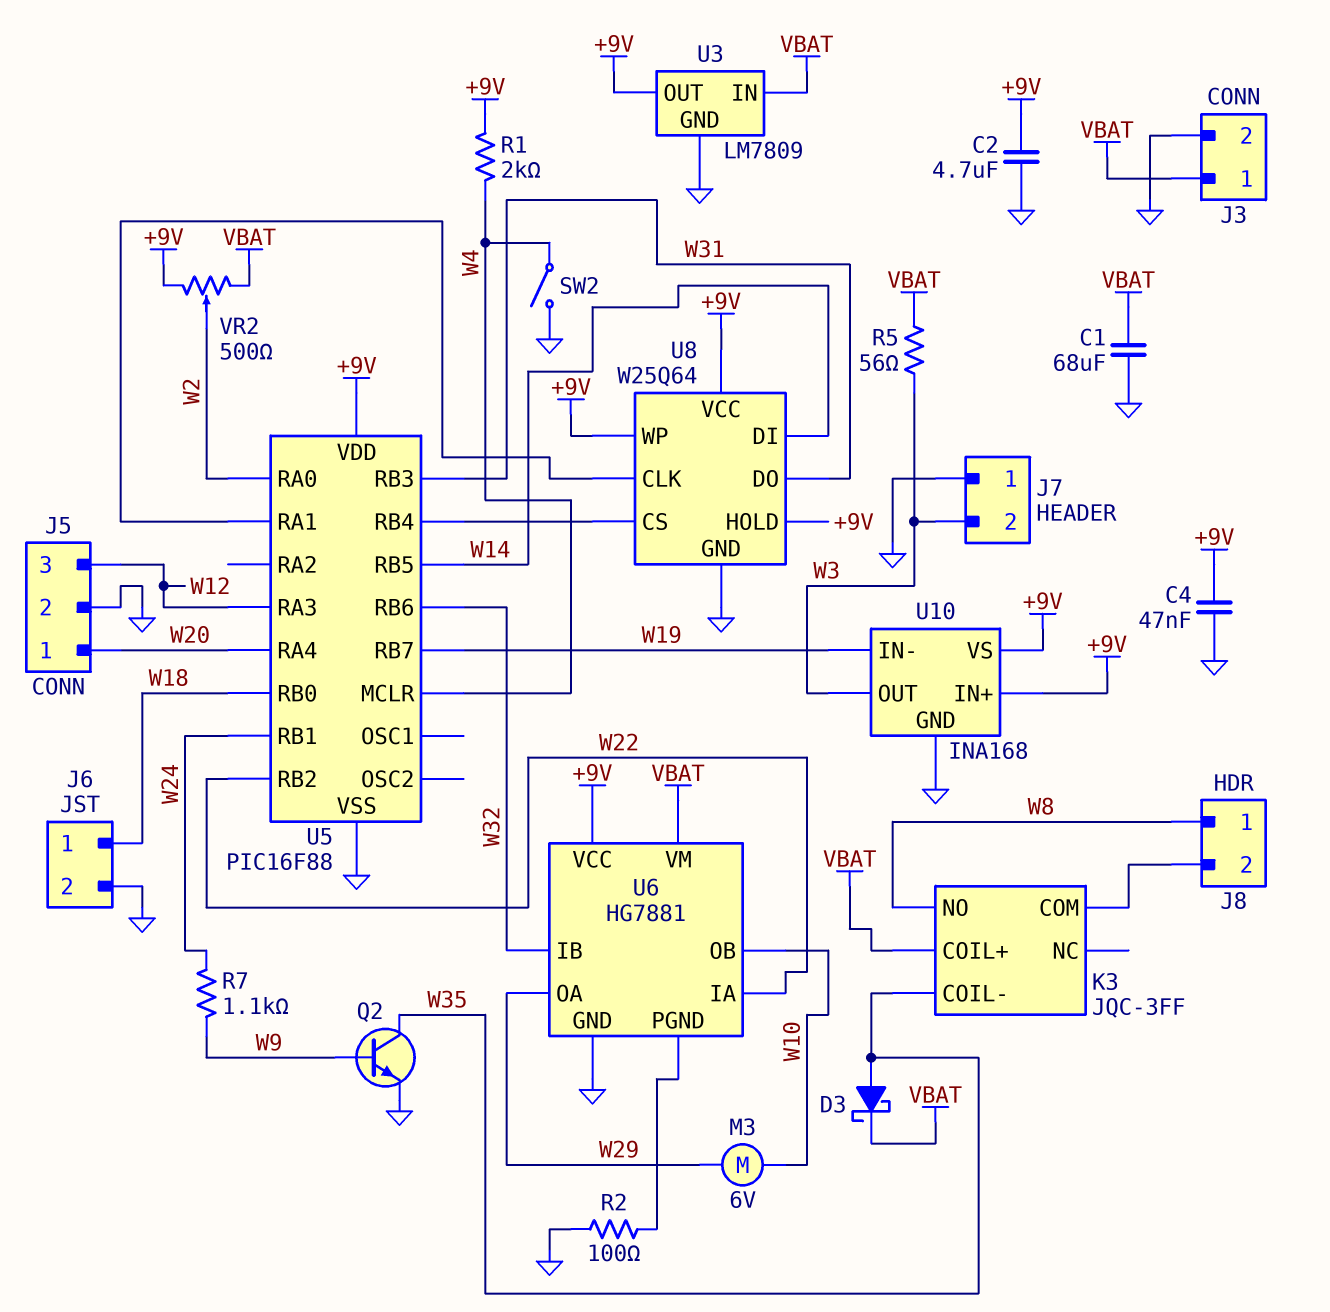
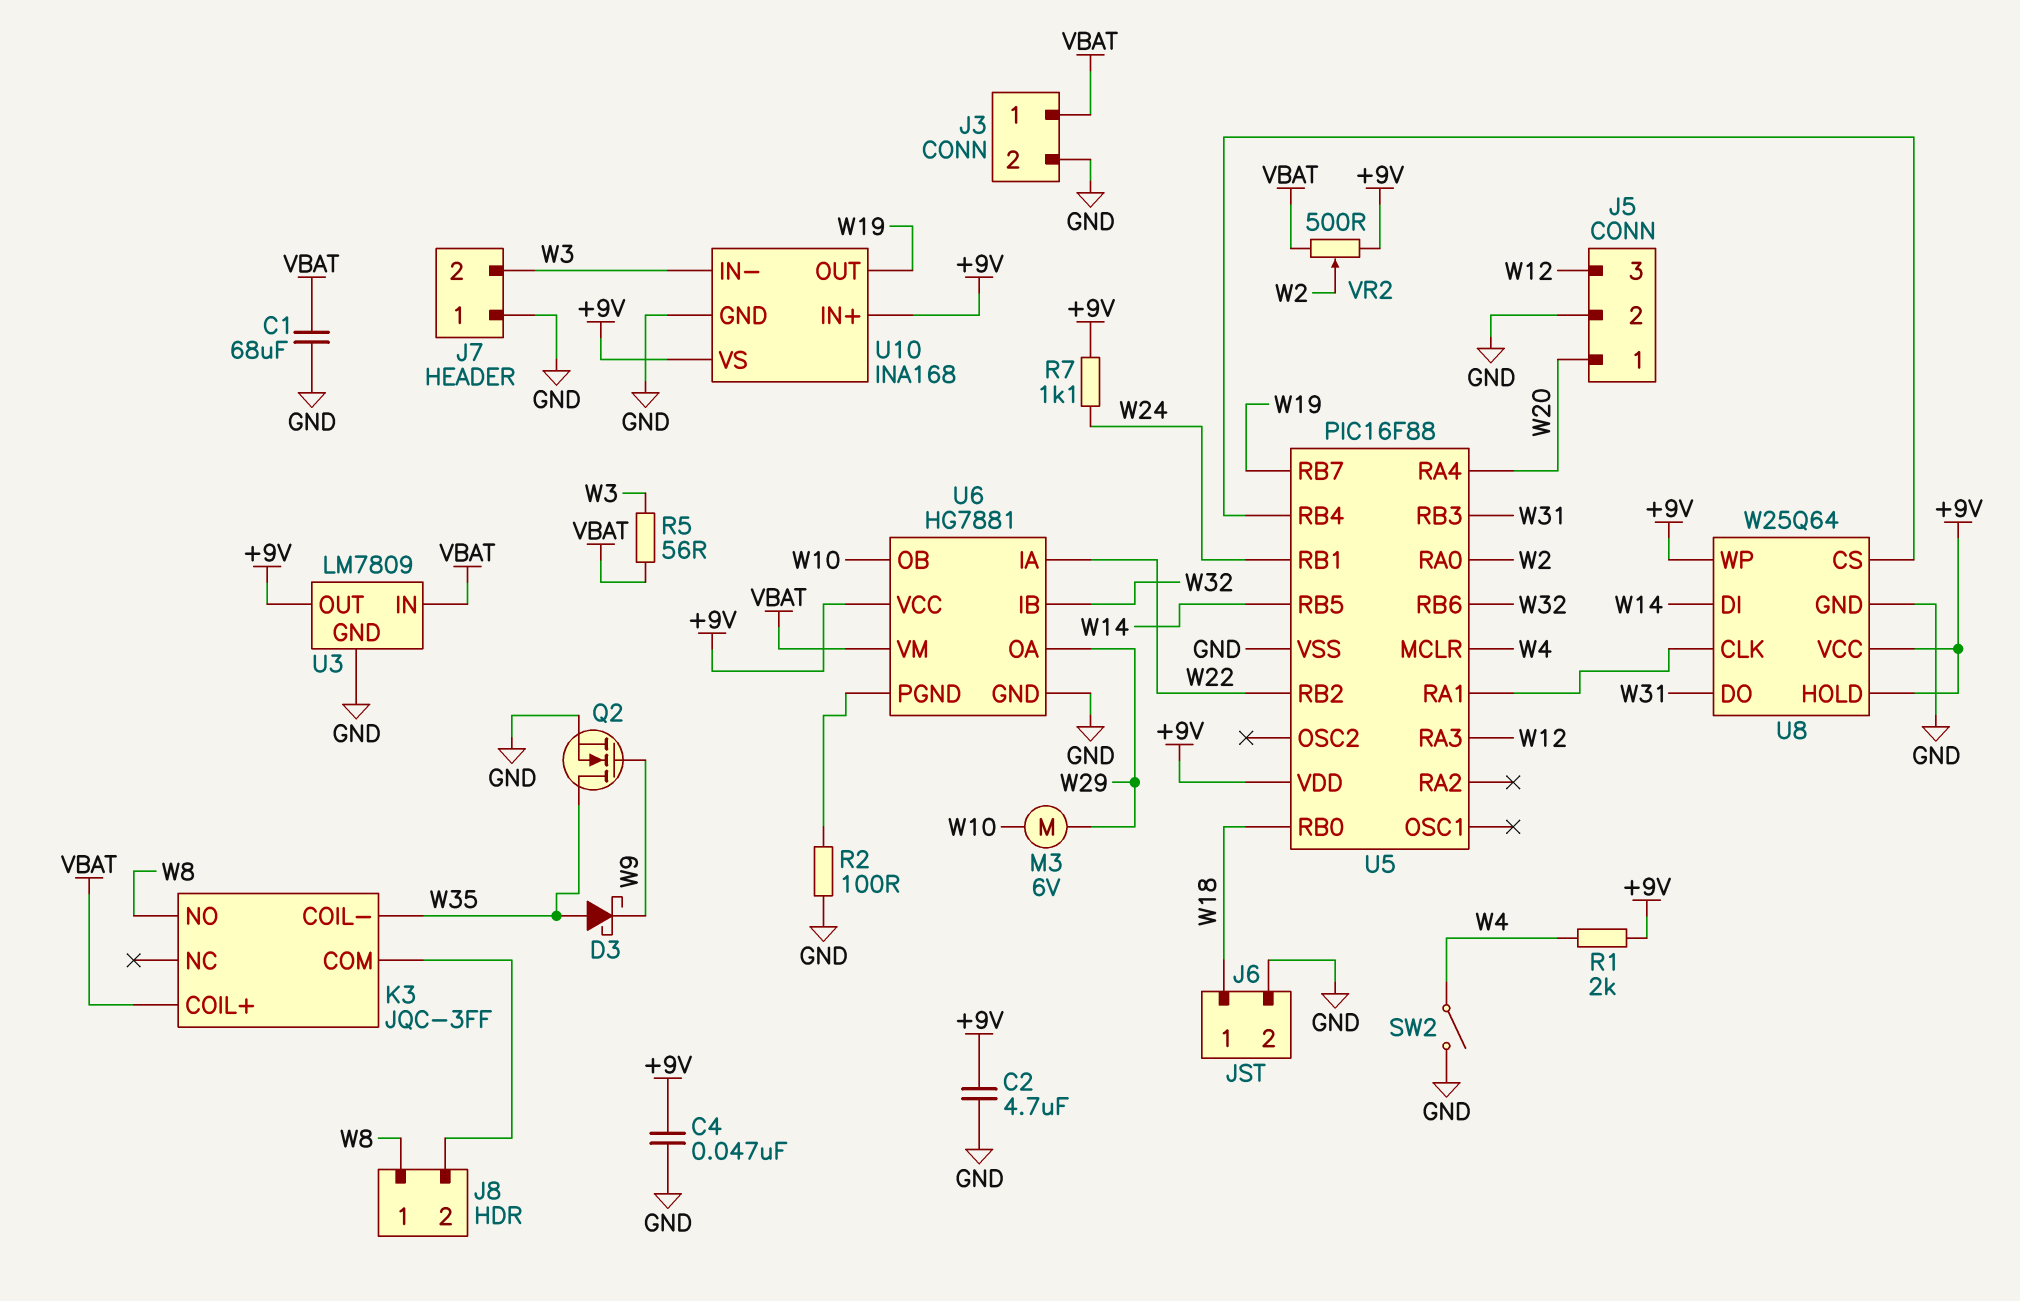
D3: schottky (A W35, K VBAT) -> schottky (A W35, K W9)
Q2: NPN (B W9, C W35, E GND) -> NMOS (G W9, D W35, S GND)
R7: 1.1k (W9, W24) -> 1.1k (+9V, W24)
U10 pin IN-: W19 -> W3
U10 pin OUT: W3 -> W19

